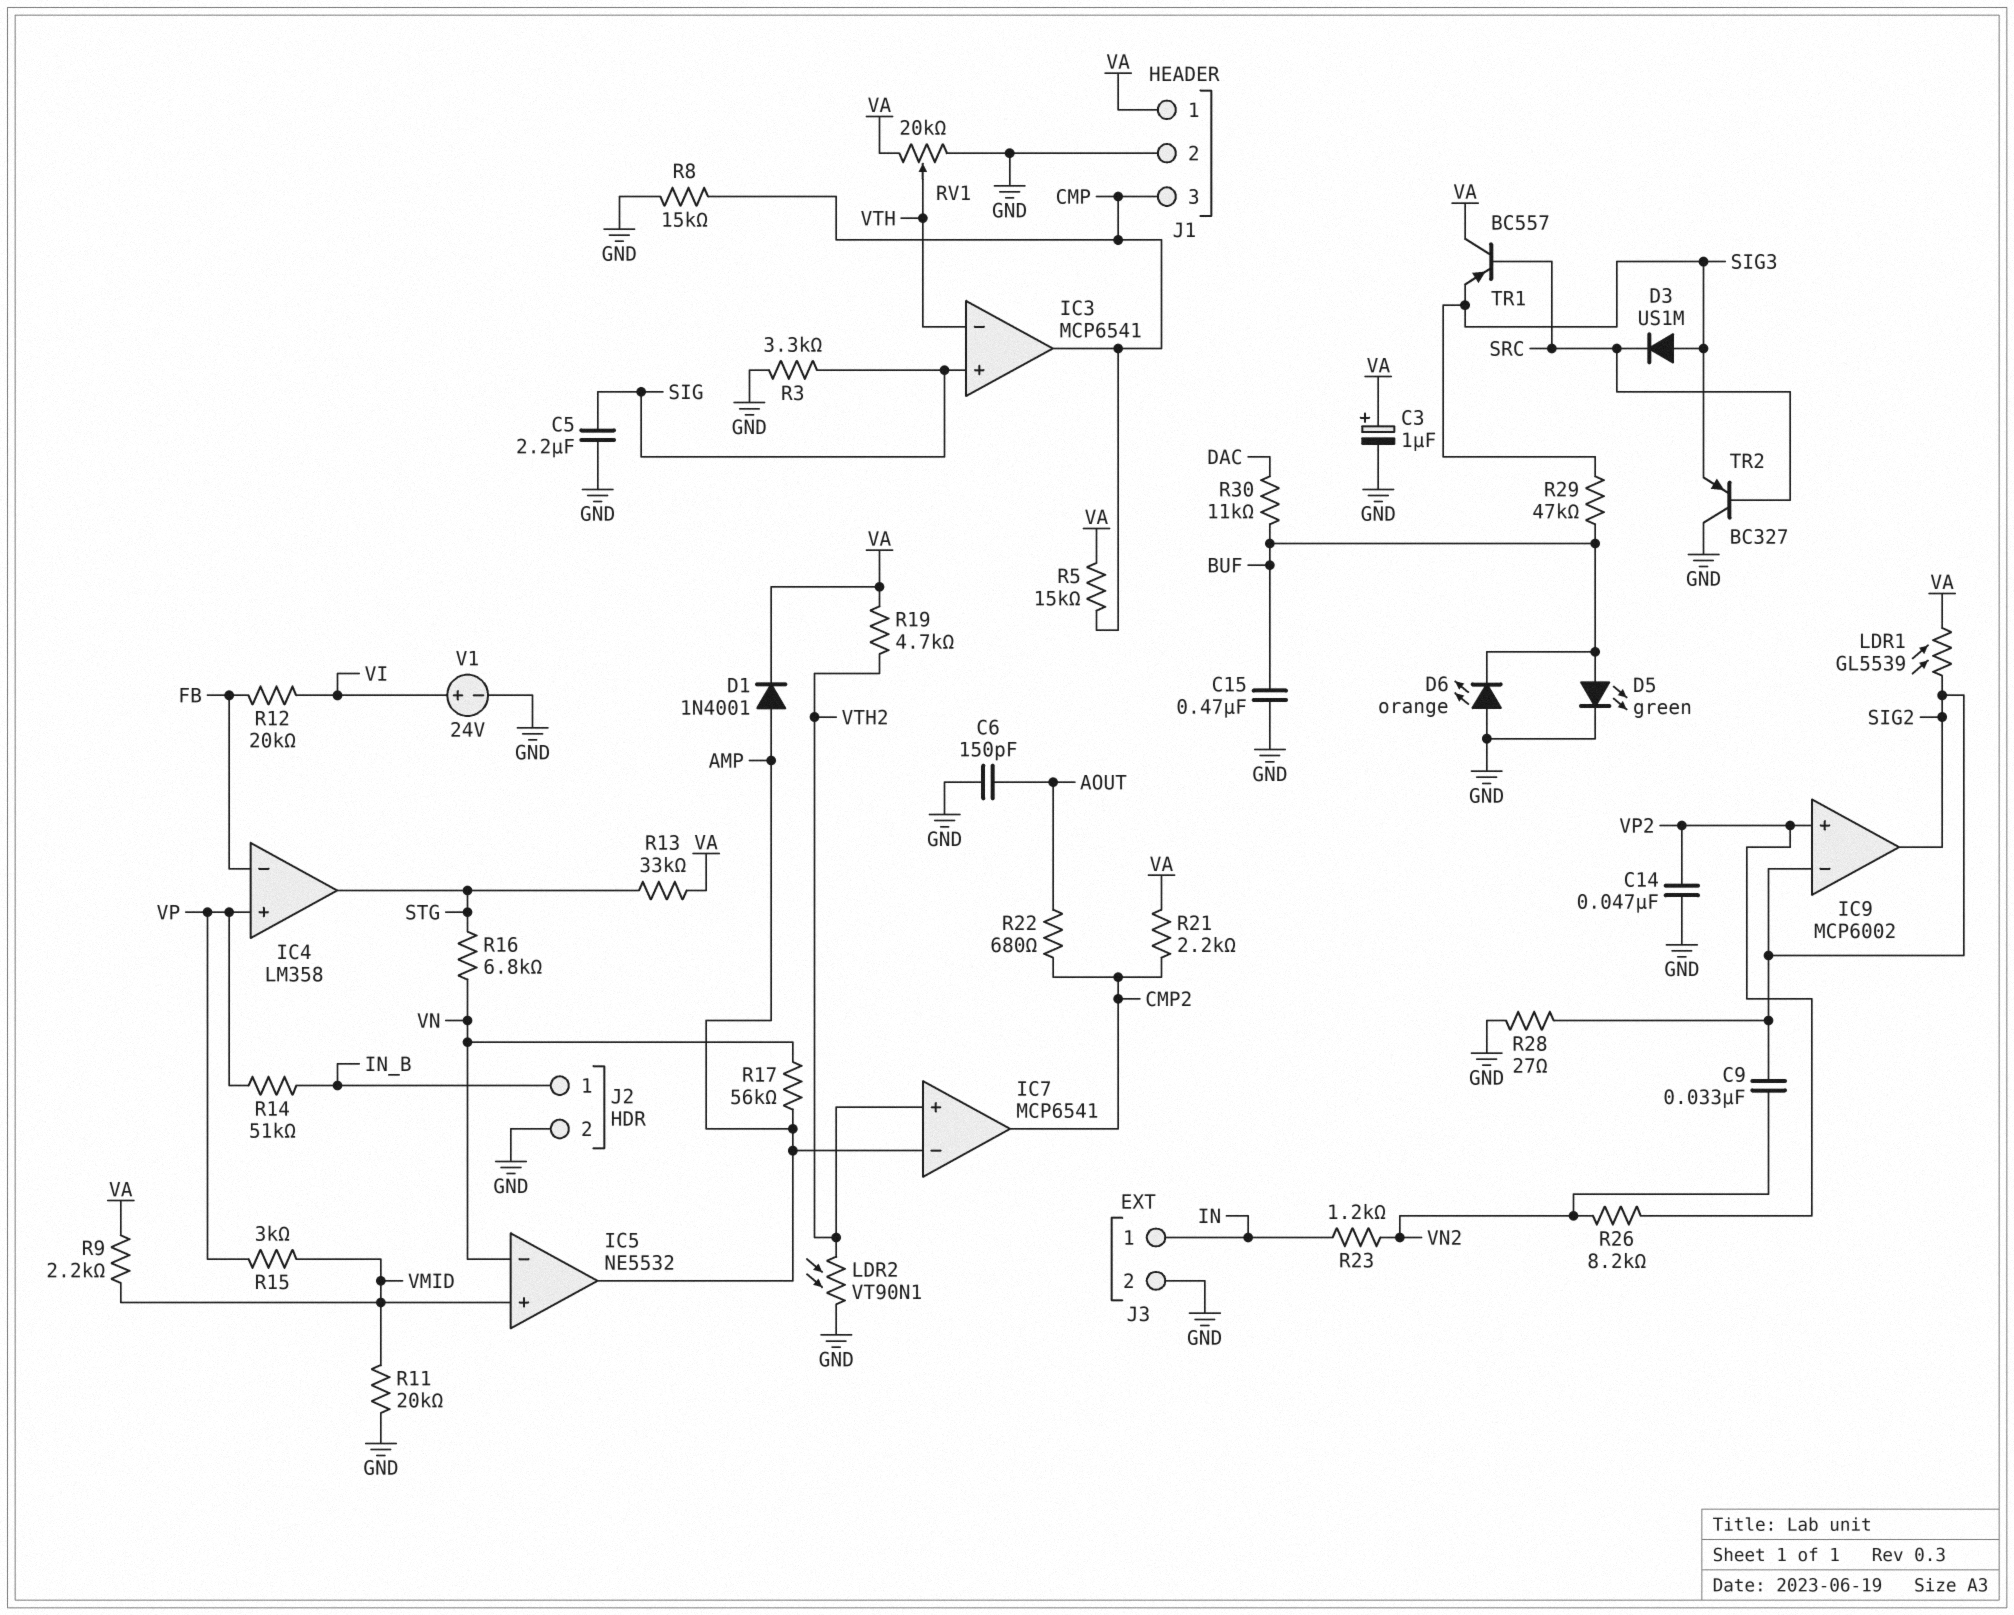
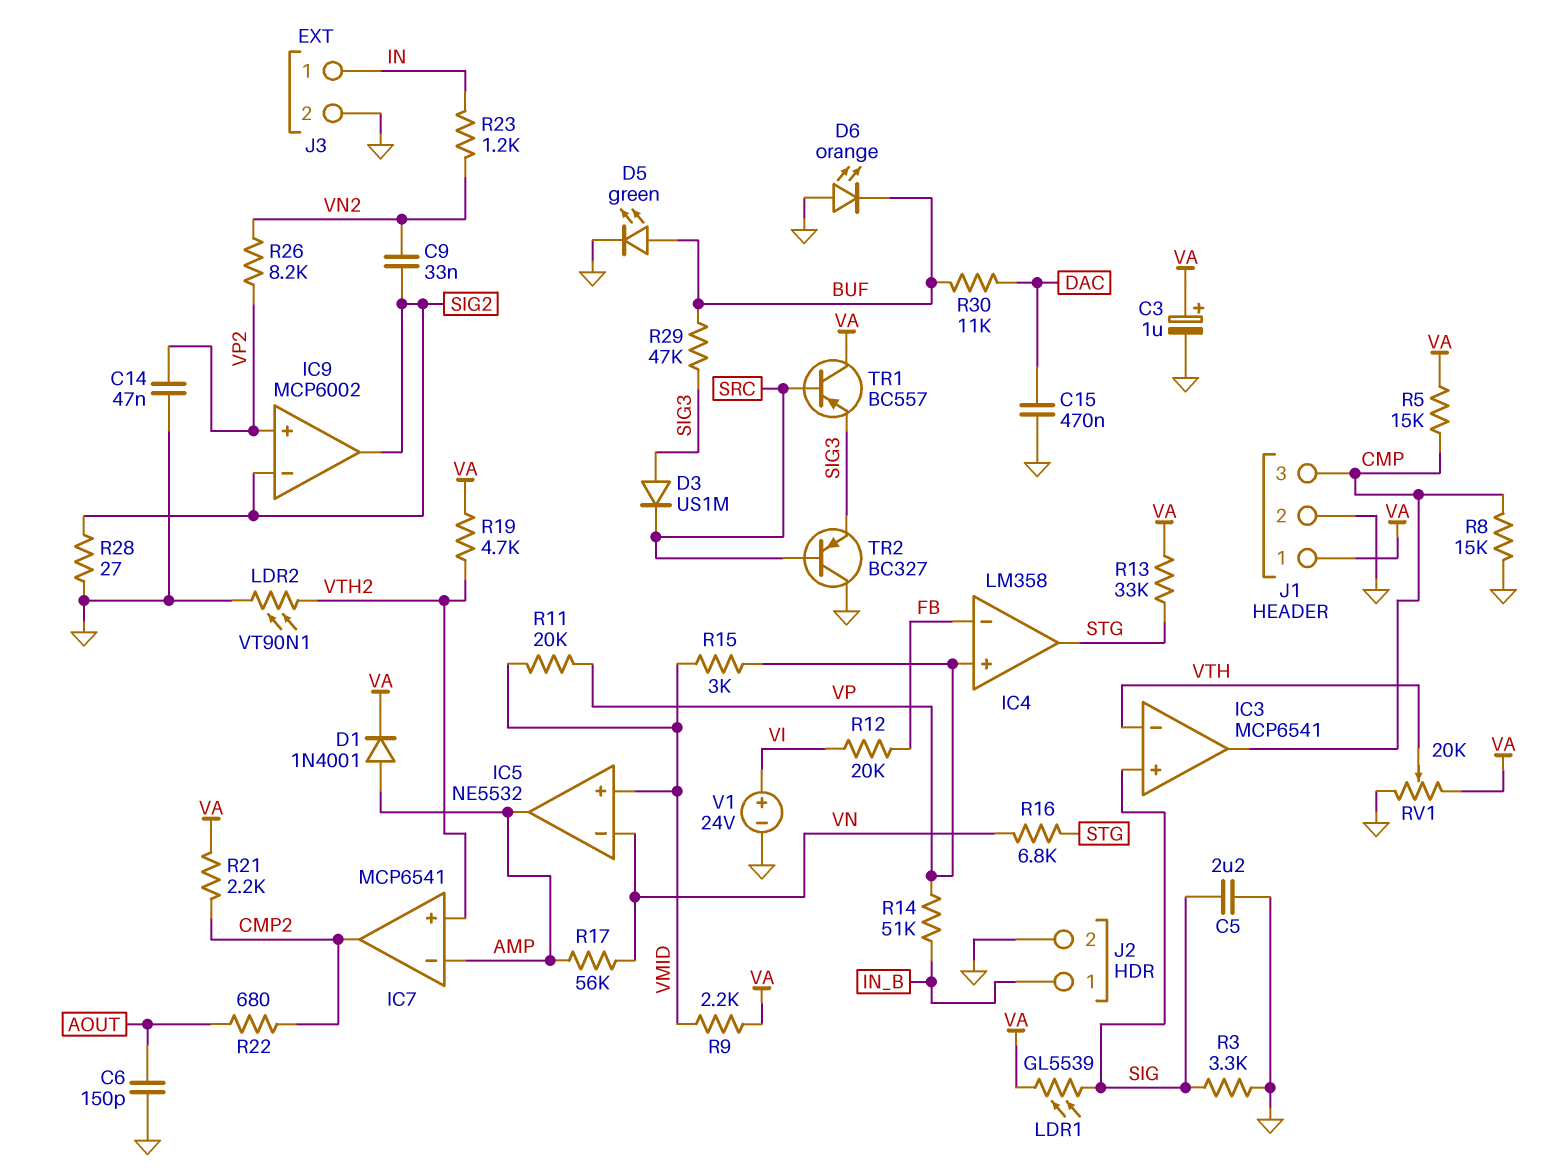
C15: 470nF (BUF, GND) -> 470nF (DAC, GND)
LDR1: GL5539 (SIG2, VA) -> GL5539 (SIG, VA)
R11: 20k (GND, VMID) -> 20k (VMID, VP)

